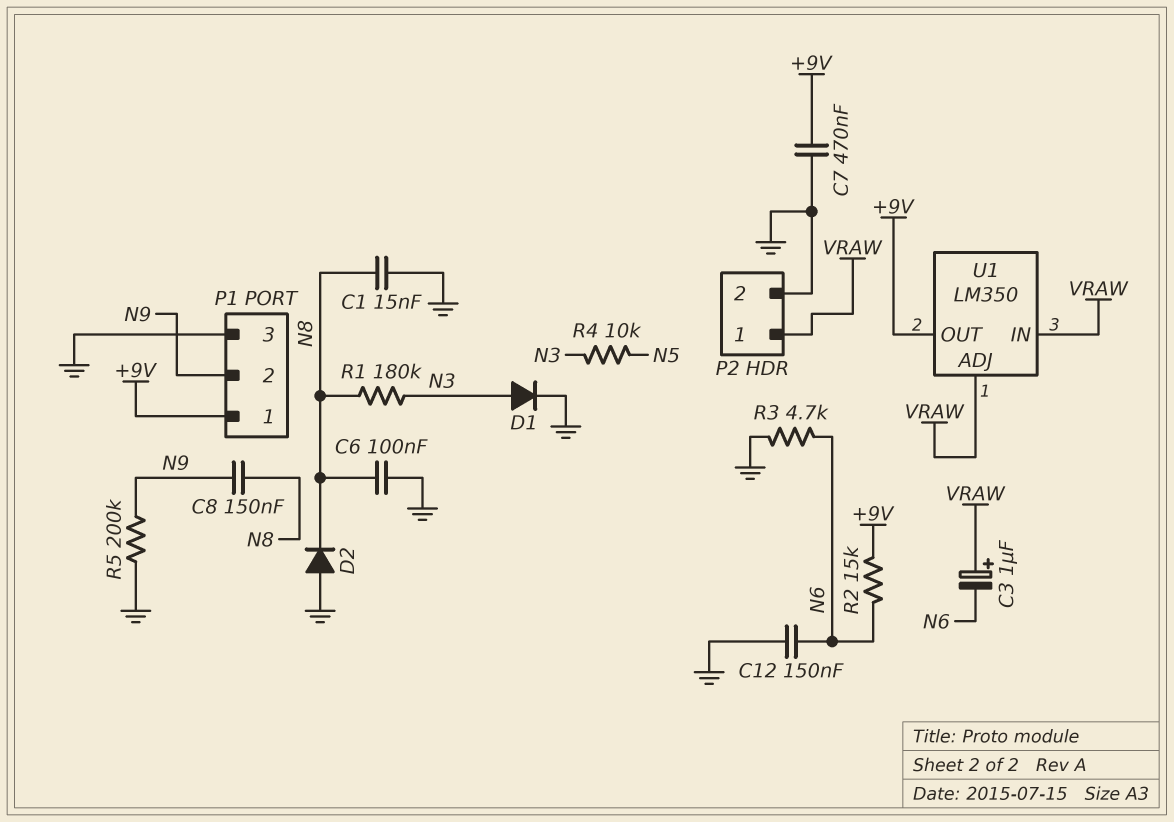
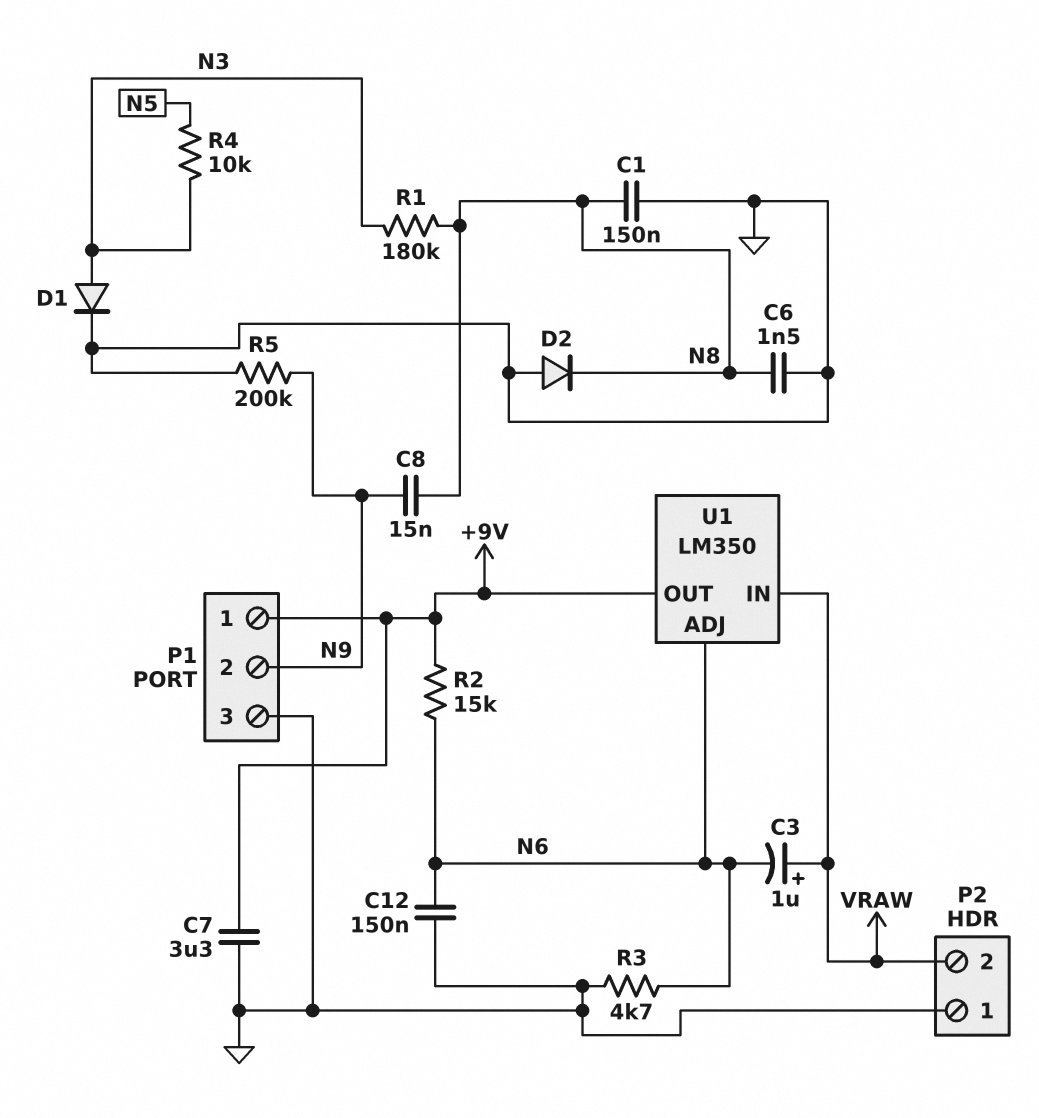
C1: 15nF (GND, N8) -> 150nF (GND, N8)
C6: 100nF (GND, N8) -> 1.5nF (GND, N8)
C7: 470nF (+9V, GND) -> 3.3uF (+9V, GND)
C8: 150nF (N8, N9) -> 15nF (N8, N9)
P2 pin 1: VRAW -> GND
P2 pin 2: GND -> VRAW
U1 pin ADJ: VRAW -> N6

